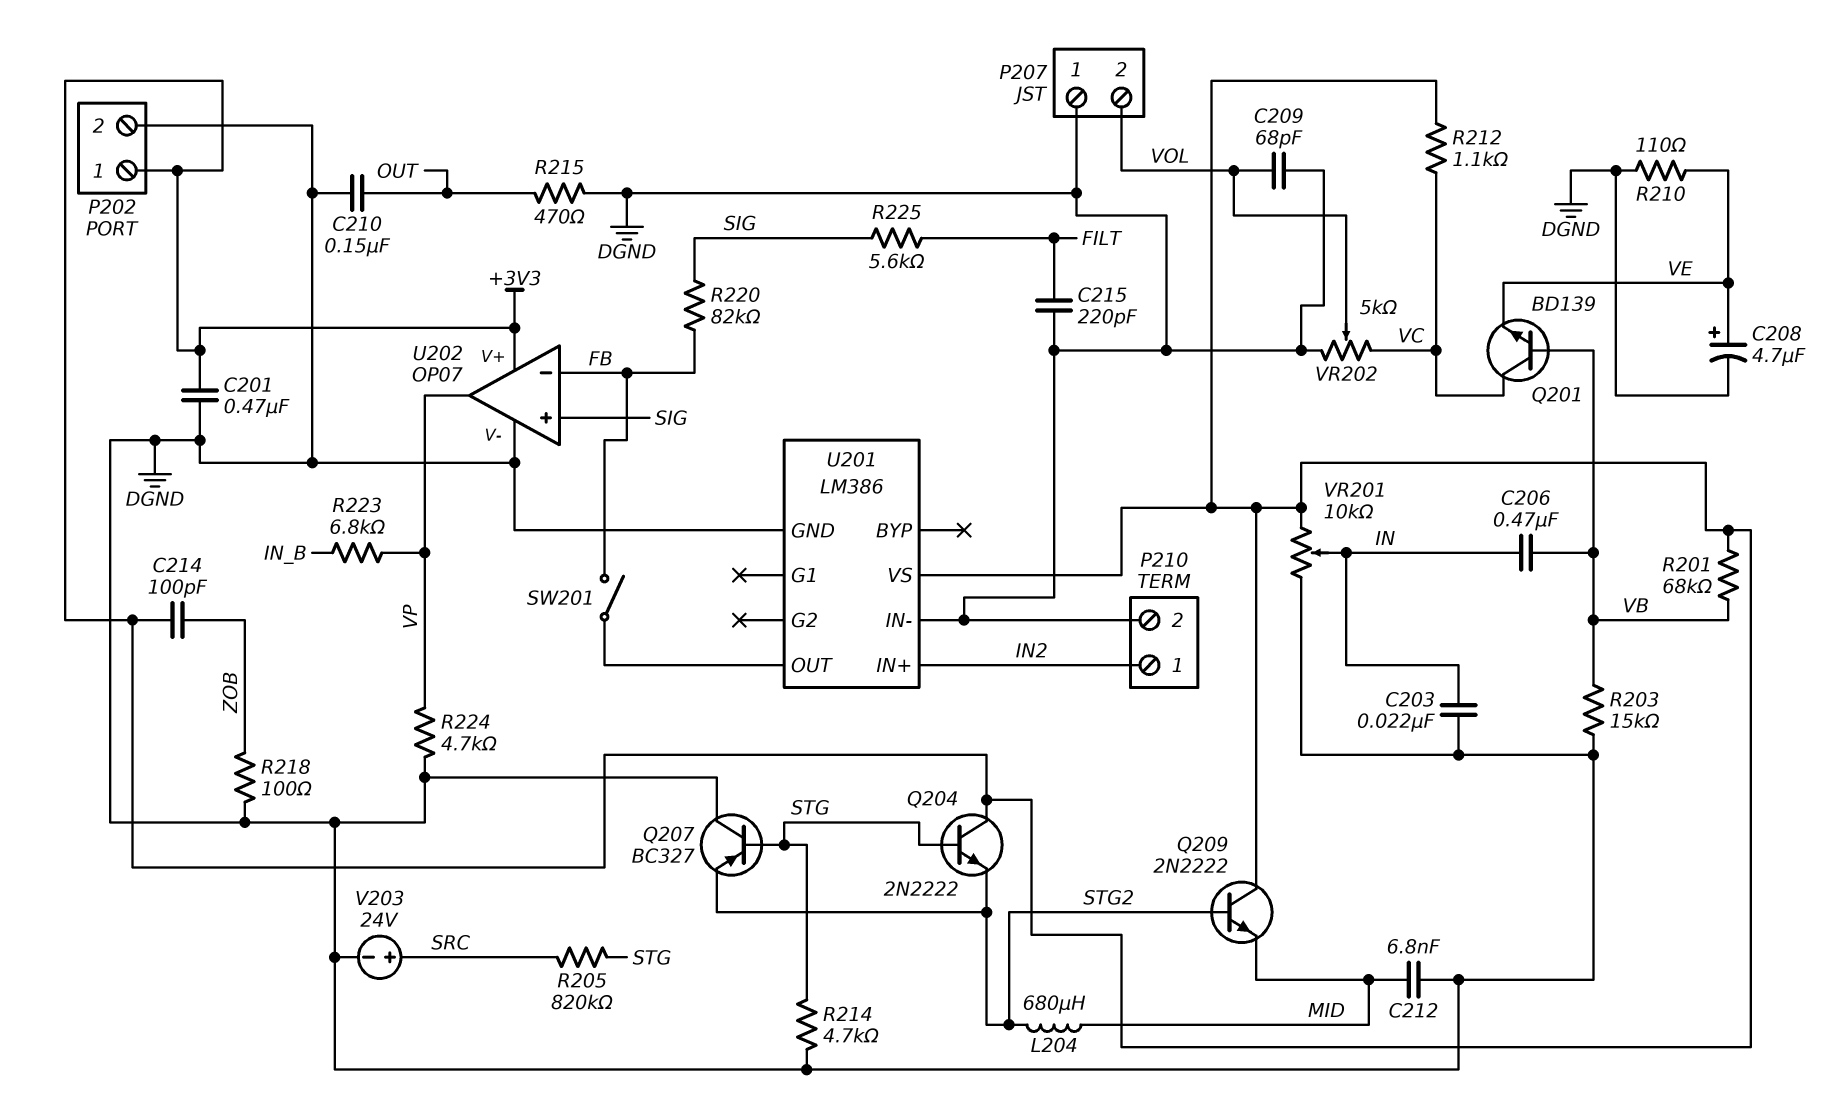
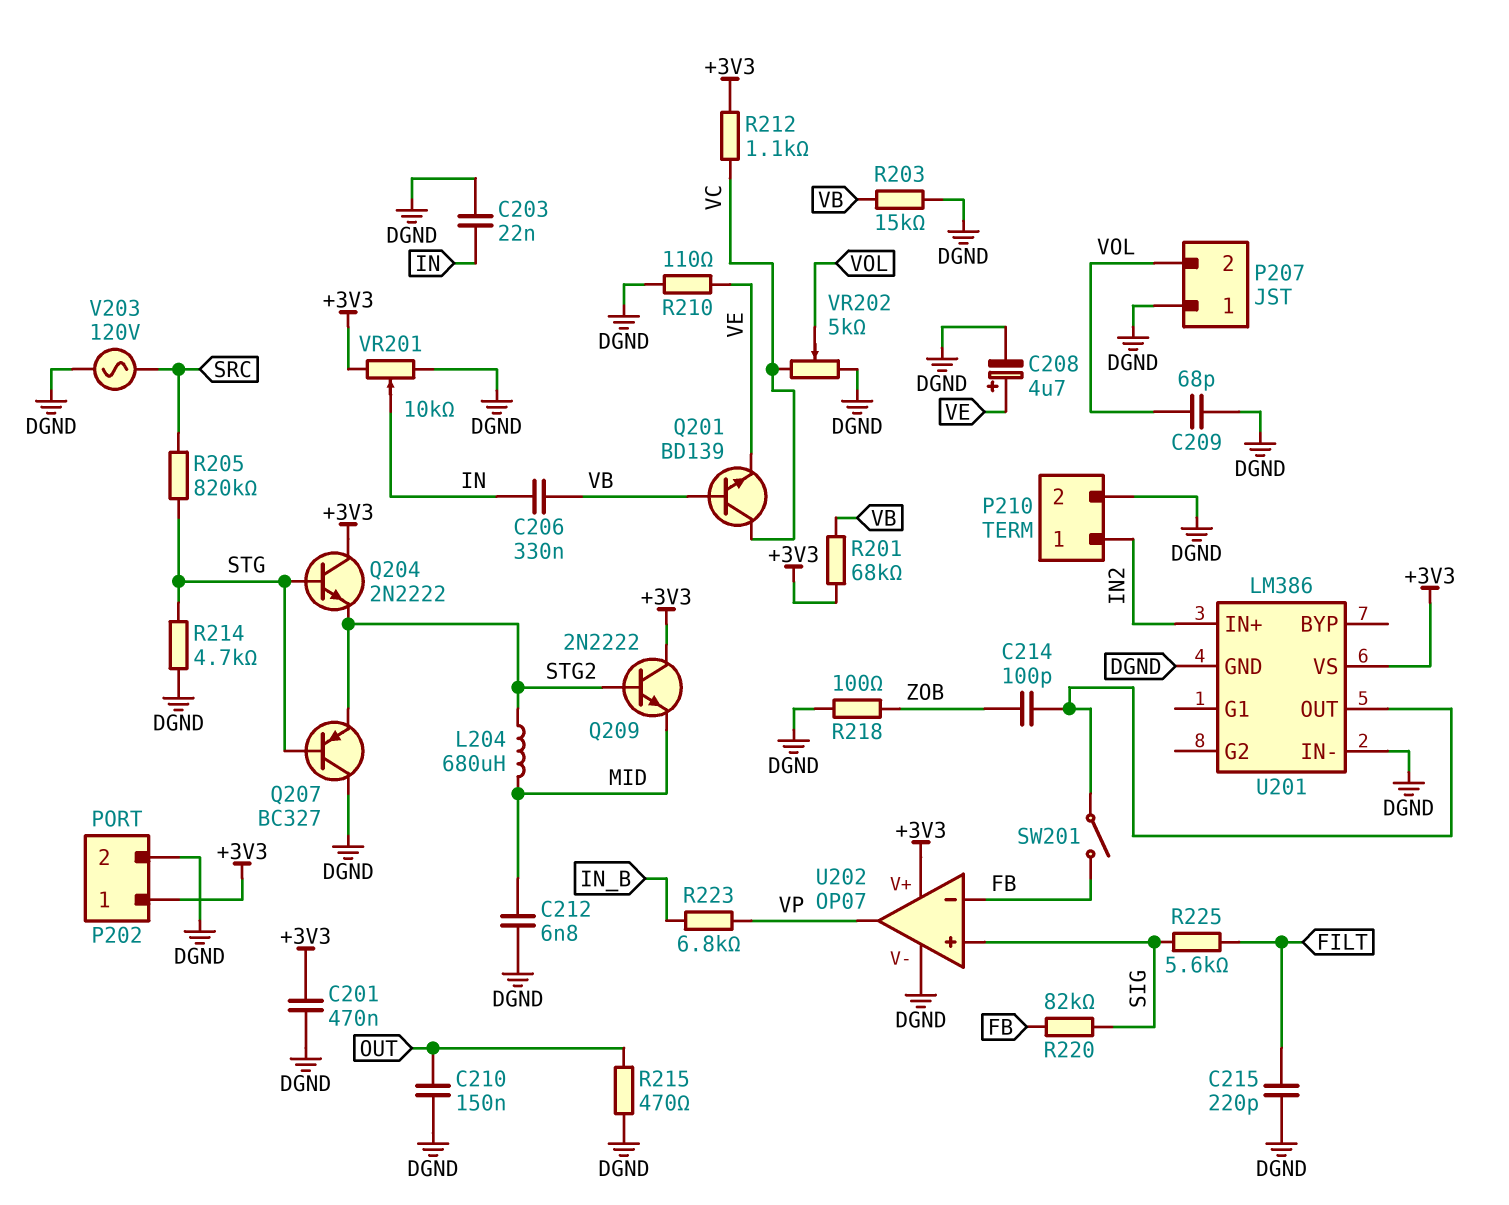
C206: 470nF (IN, VB) -> 330nF (IN, VB)
C214: 100pF (+3V3, ZOB) -> 100pF (U201/OUT, ZOB)
R224: 4.7k (DGND, VP) -> none
V203: 24V (plus SRC, minus DGND) -> AC 120V (DGND, SRC)

